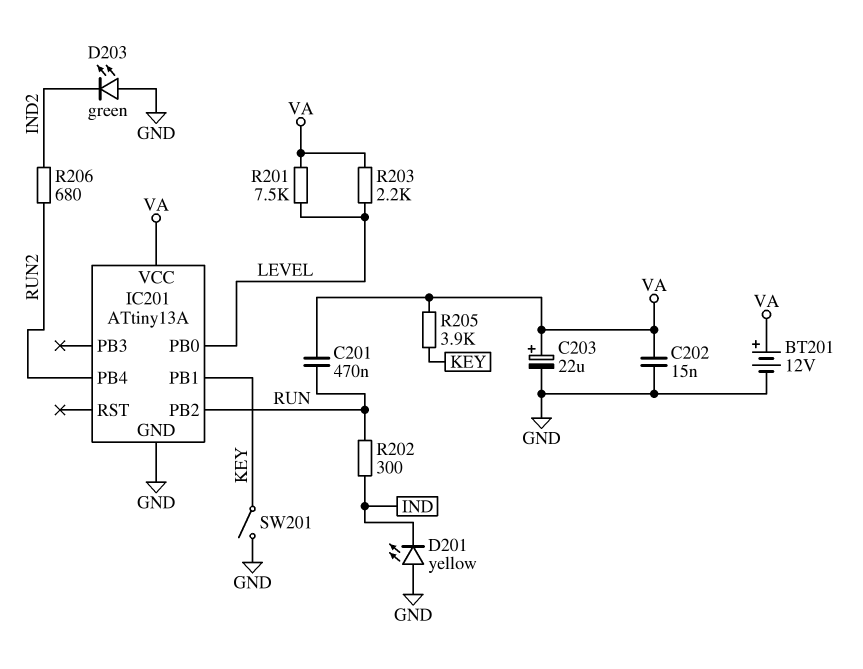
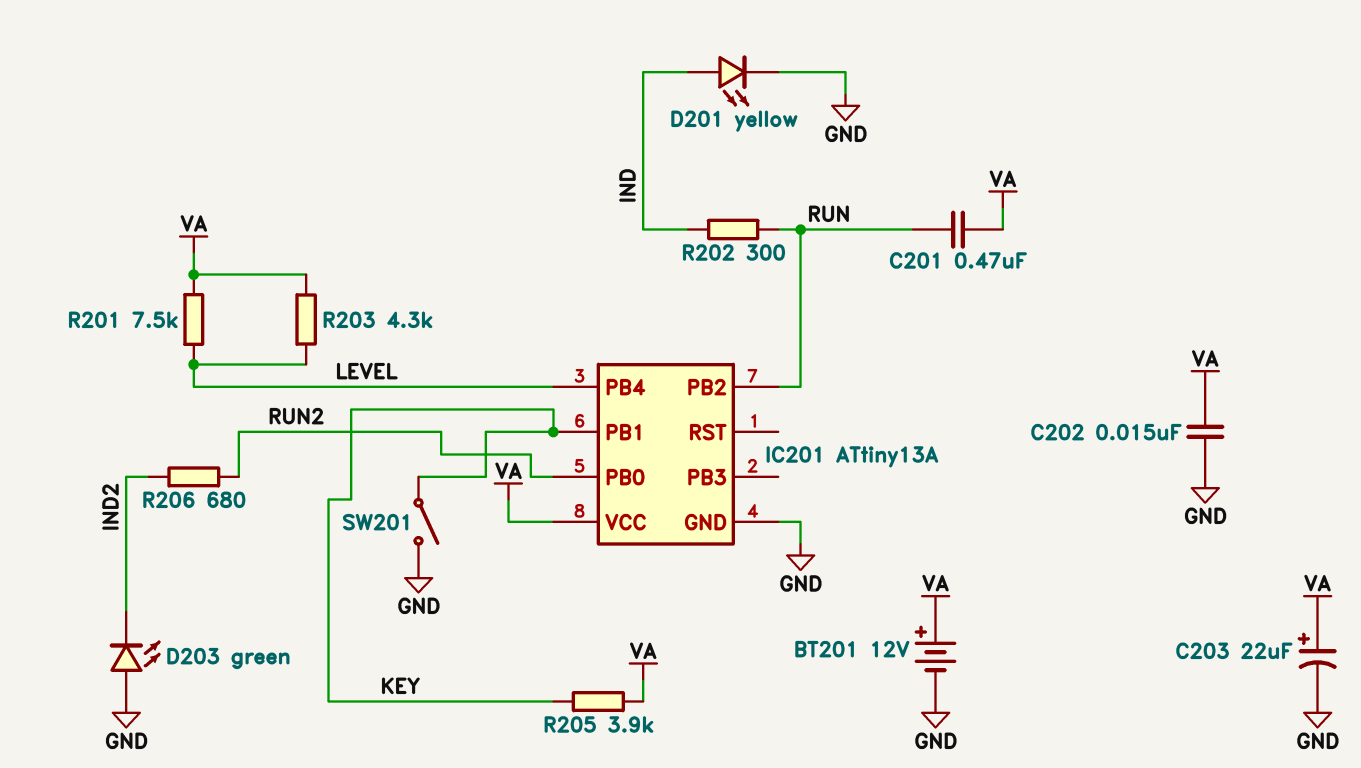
D201: LED yellow (A GND, K IND) -> LED yellow (A IND, K GND)
IC201 pin PB0: LEVEL -> RUN2
IC201 pin PB4: RUN2 -> LEVEL
R203: 2.2k (LEVEL, VA) -> 4.3k (LEVEL, VA)

